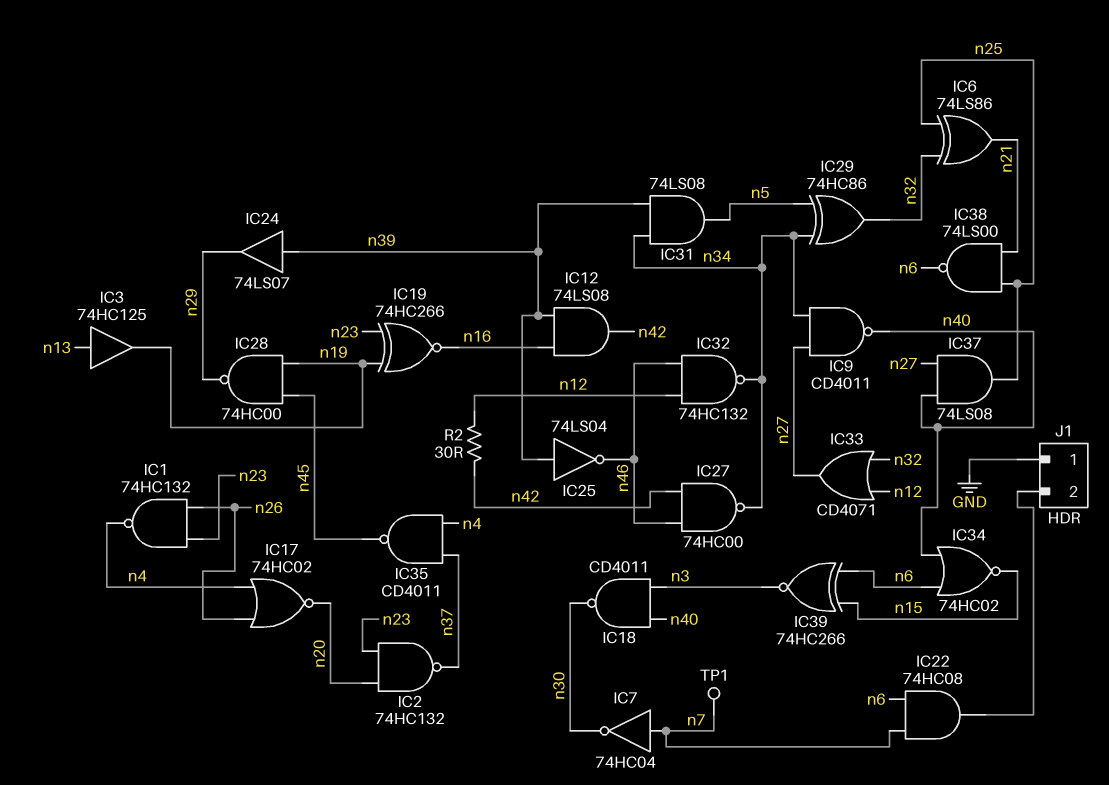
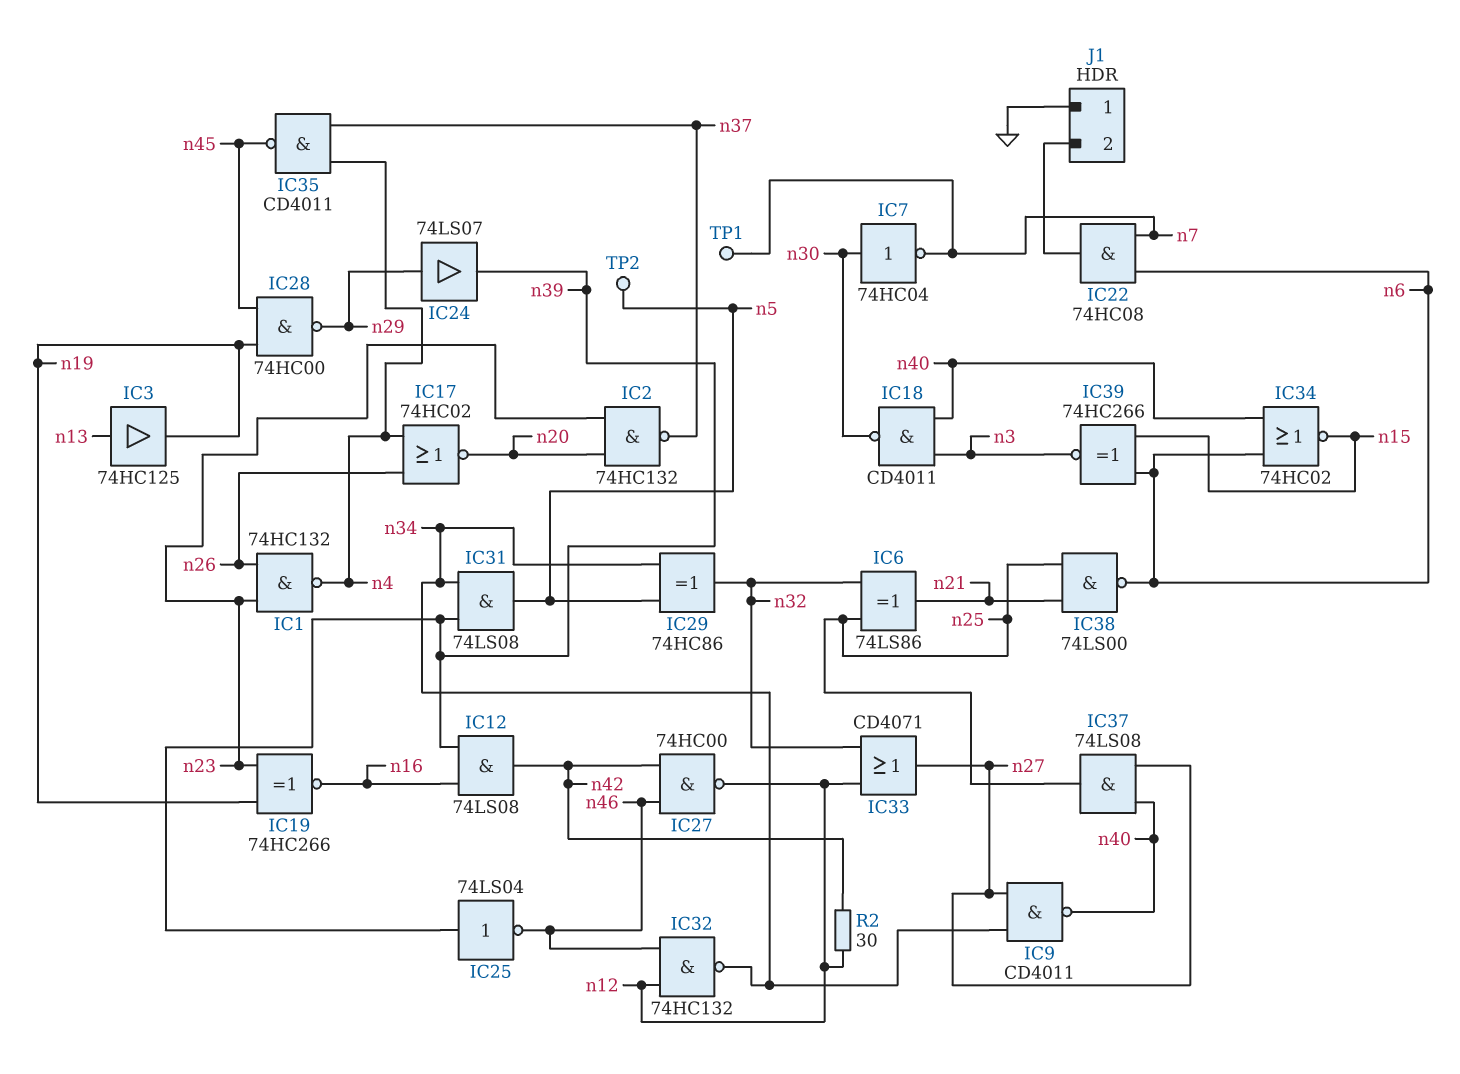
IC7: NOT 74HC04 (in n7, out n30) -> NOT 74HC04 (in n30, out n7)
IC24: buffer 74LS07 (in n39, out n29) -> buffer 74LS07 (in n29, out n39)
IC27: NAND 74HC00 (in n42, in n46, out n34) -> NAND 74HC00 (in n42, in n46, out n12)
TP2: none -> test point (n5)

